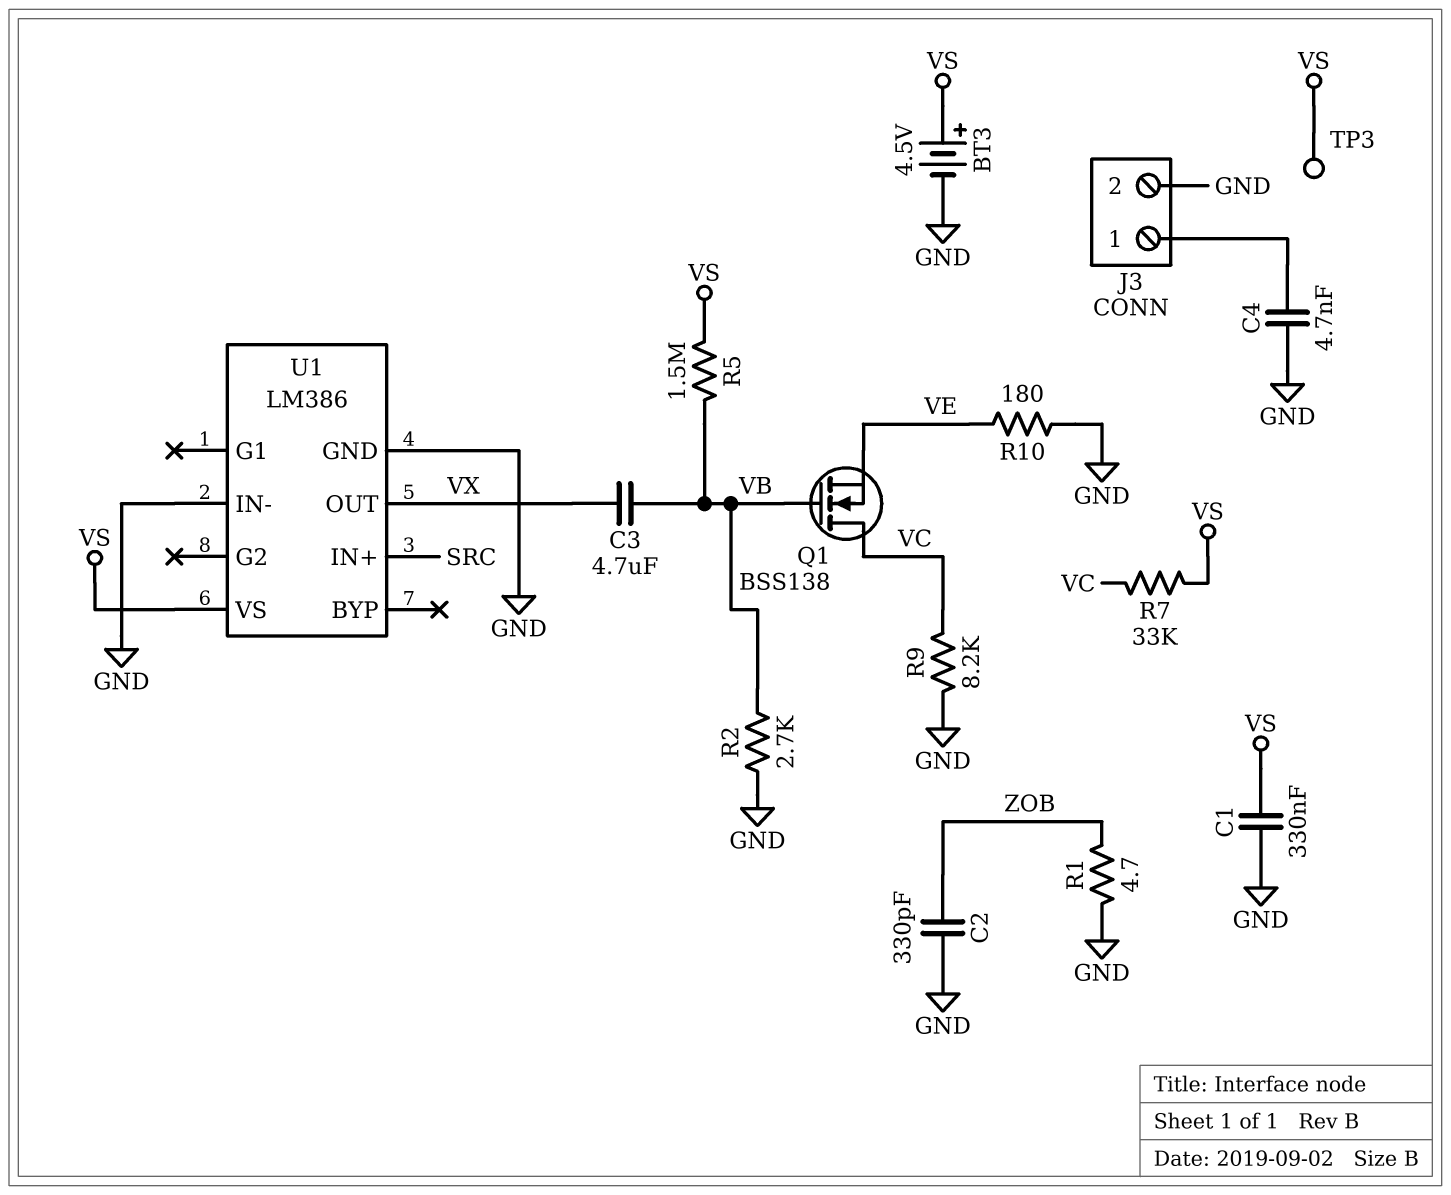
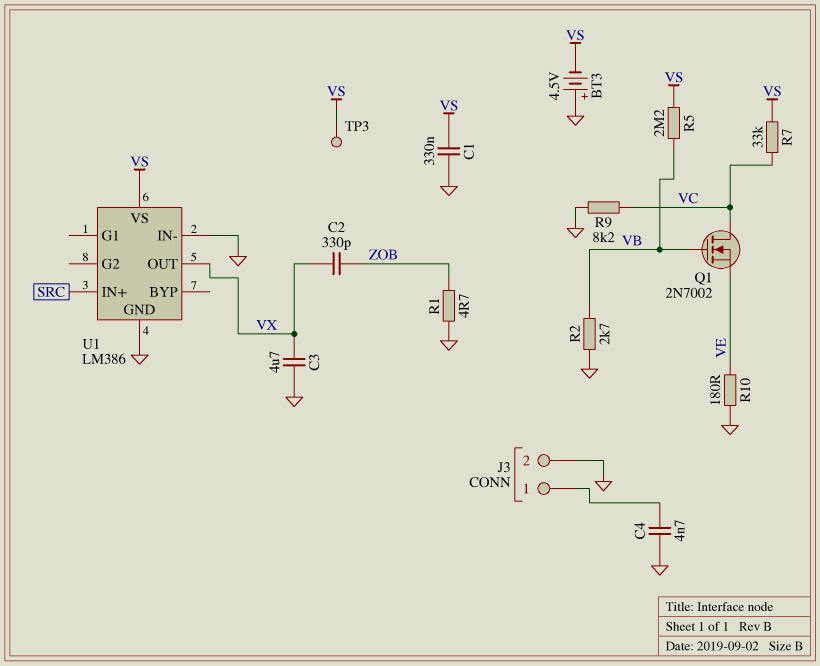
BT3: 4.5V (plus VS, minus GND) -> 4.5V (plus GND, minus VS)
C2: 330pF (GND, ZOB) -> 330pF (VX, ZOB)
C3: 4.7uF (VB, VX) -> 4.7uF (GND, VX)
Q1: NMOS BSS138 (G VB, D VC, S VE) -> NMOS 2N7002 (G VB, D VC, S VE)
R5: 1.5M (VB, VS) -> 2.2M (VB, VS)

